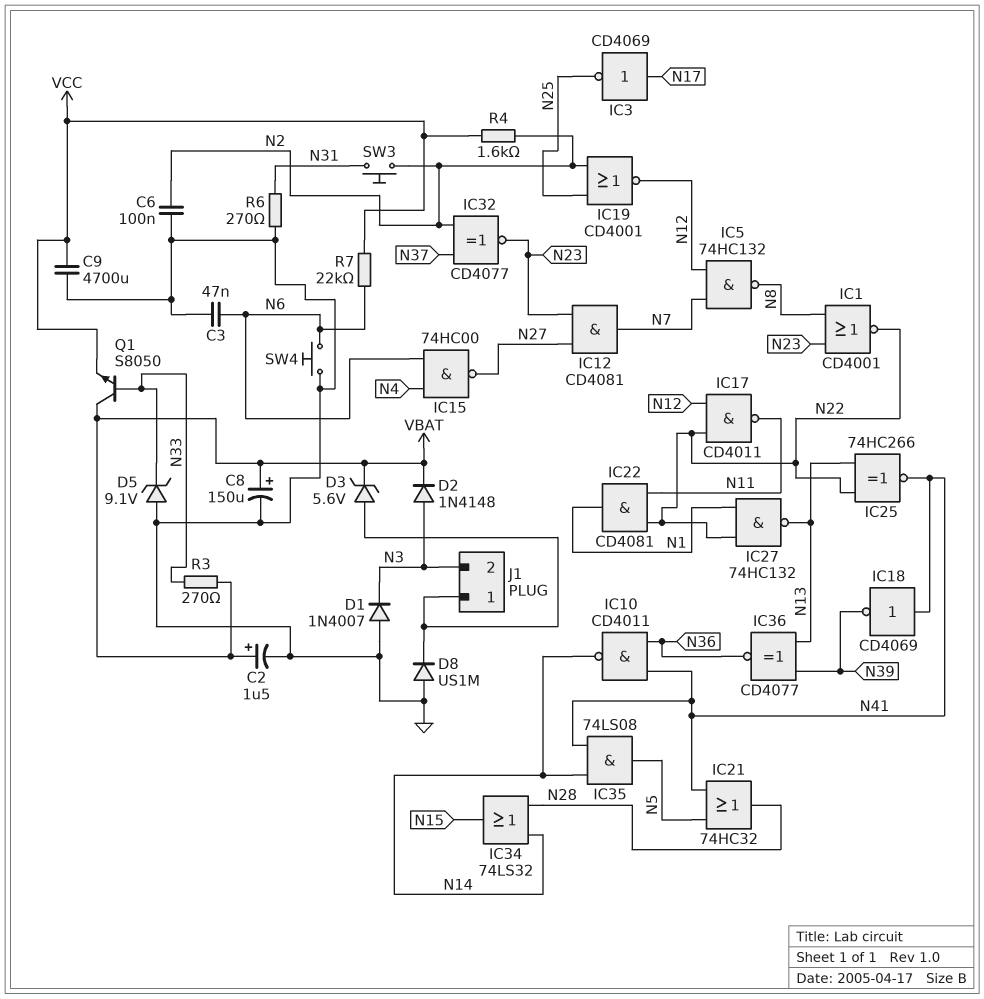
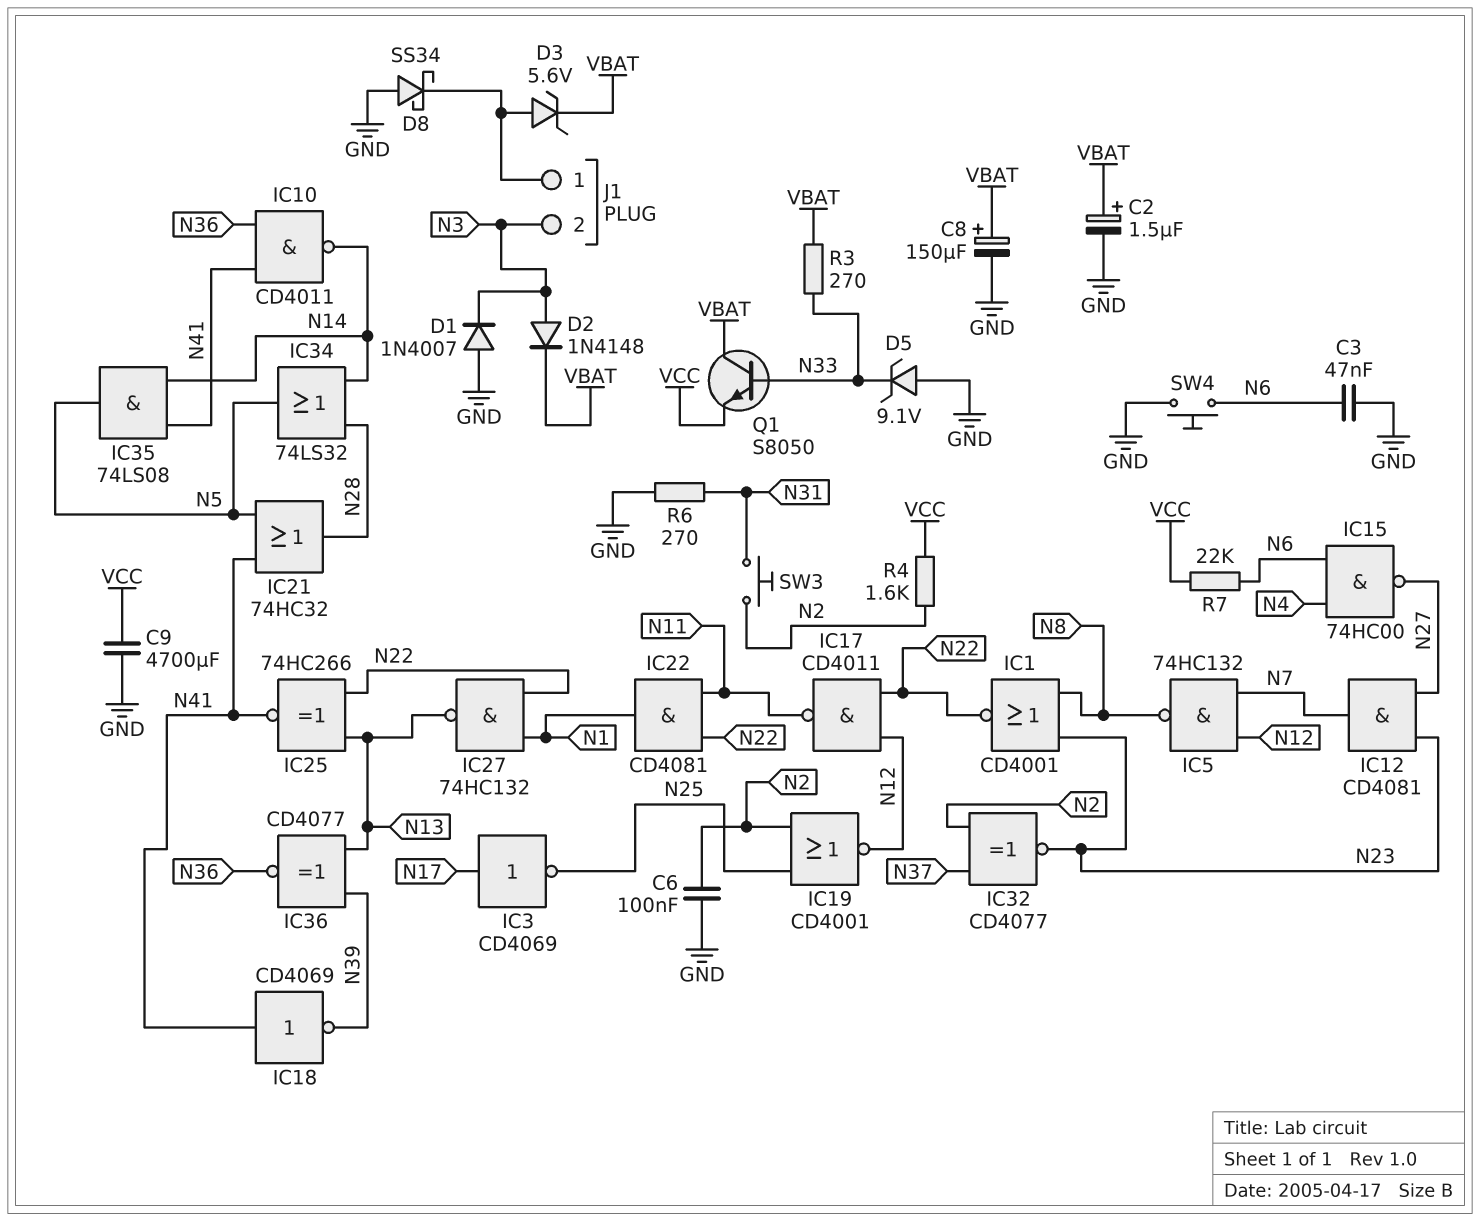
D8: diode US1M (A GND, K J1/1) -> schottky SS34 (A GND, K J1/1)
IC34: OR 74LS32 (in N14, in N28, out N15) -> OR 74LS32 (in N14, in N28, out N5)

